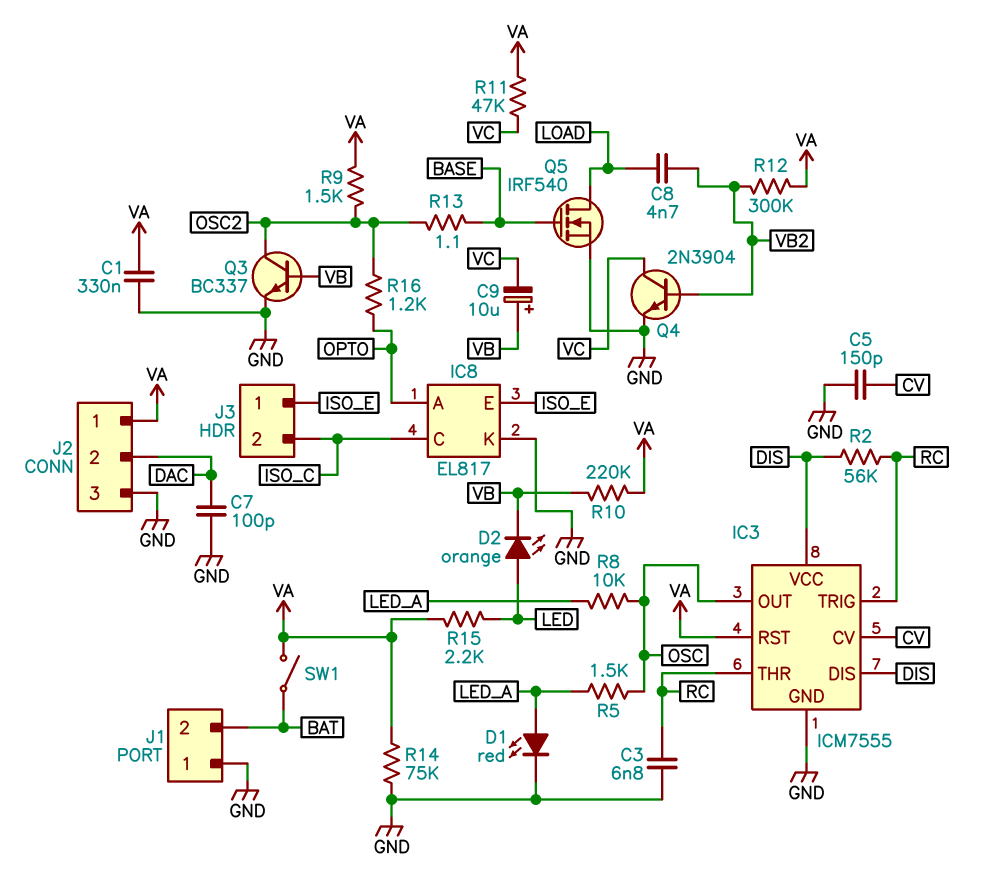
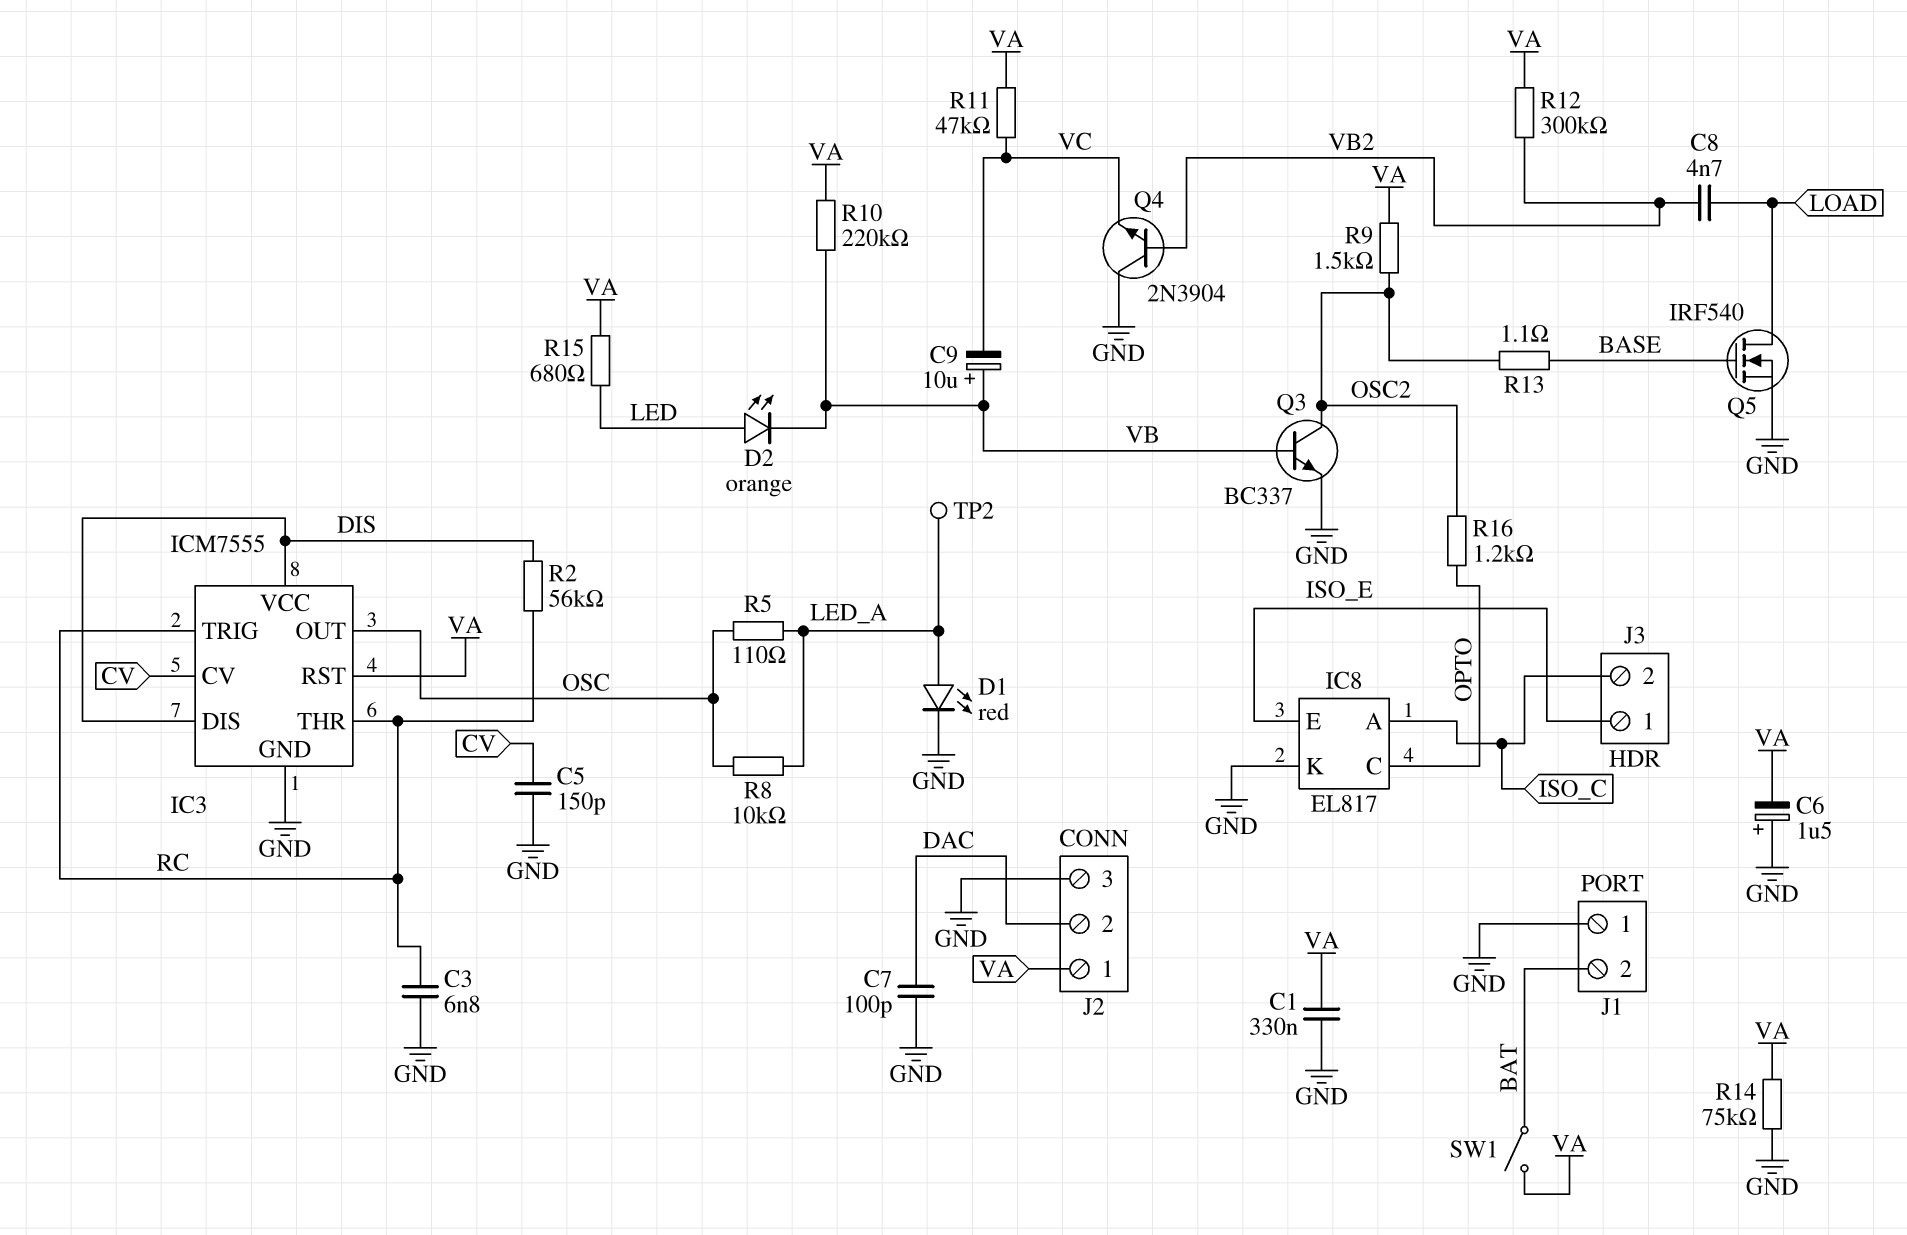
C6: none -> 1.5uF (plus GND, minus VA)
IC8 pin A: OPTO -> ISO_C
IC8 pin C: ISO_C -> OPTO
Q4: NPN 2N3904 (B VB2, C VC, E GND) -> NPN 2N3904 (B VB2, C GND, E VC)
R5: 1.5k (LED_A, OSC) -> 110 (LED_A, OSC)
R15: 2.2k (LED, VA) -> 680 (LED, VA)
TP2: none -> test point (LED_A)

